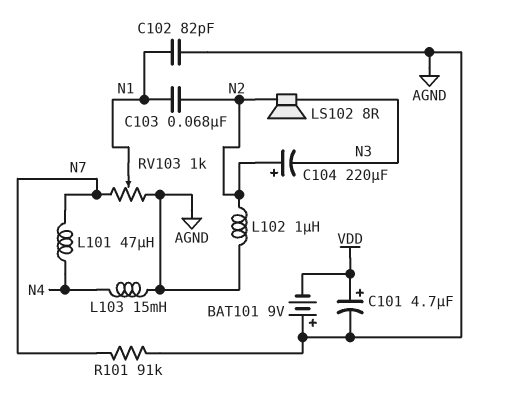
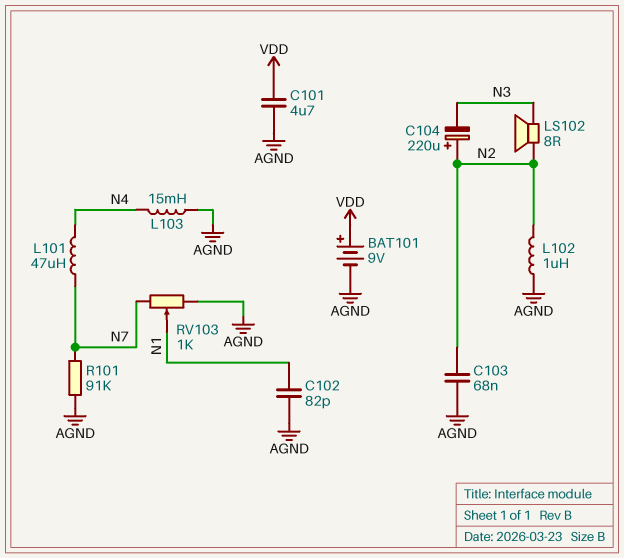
BAT101: 9V (plus AGND, minus VDD) -> 9V (plus VDD, minus AGND)
C101: 4.7uF (plus VDD, minus AGND) -> 4.7uF (AGND, VDD)
C103: 68nF (N1, N2) -> 68nF (AGND, N2)

